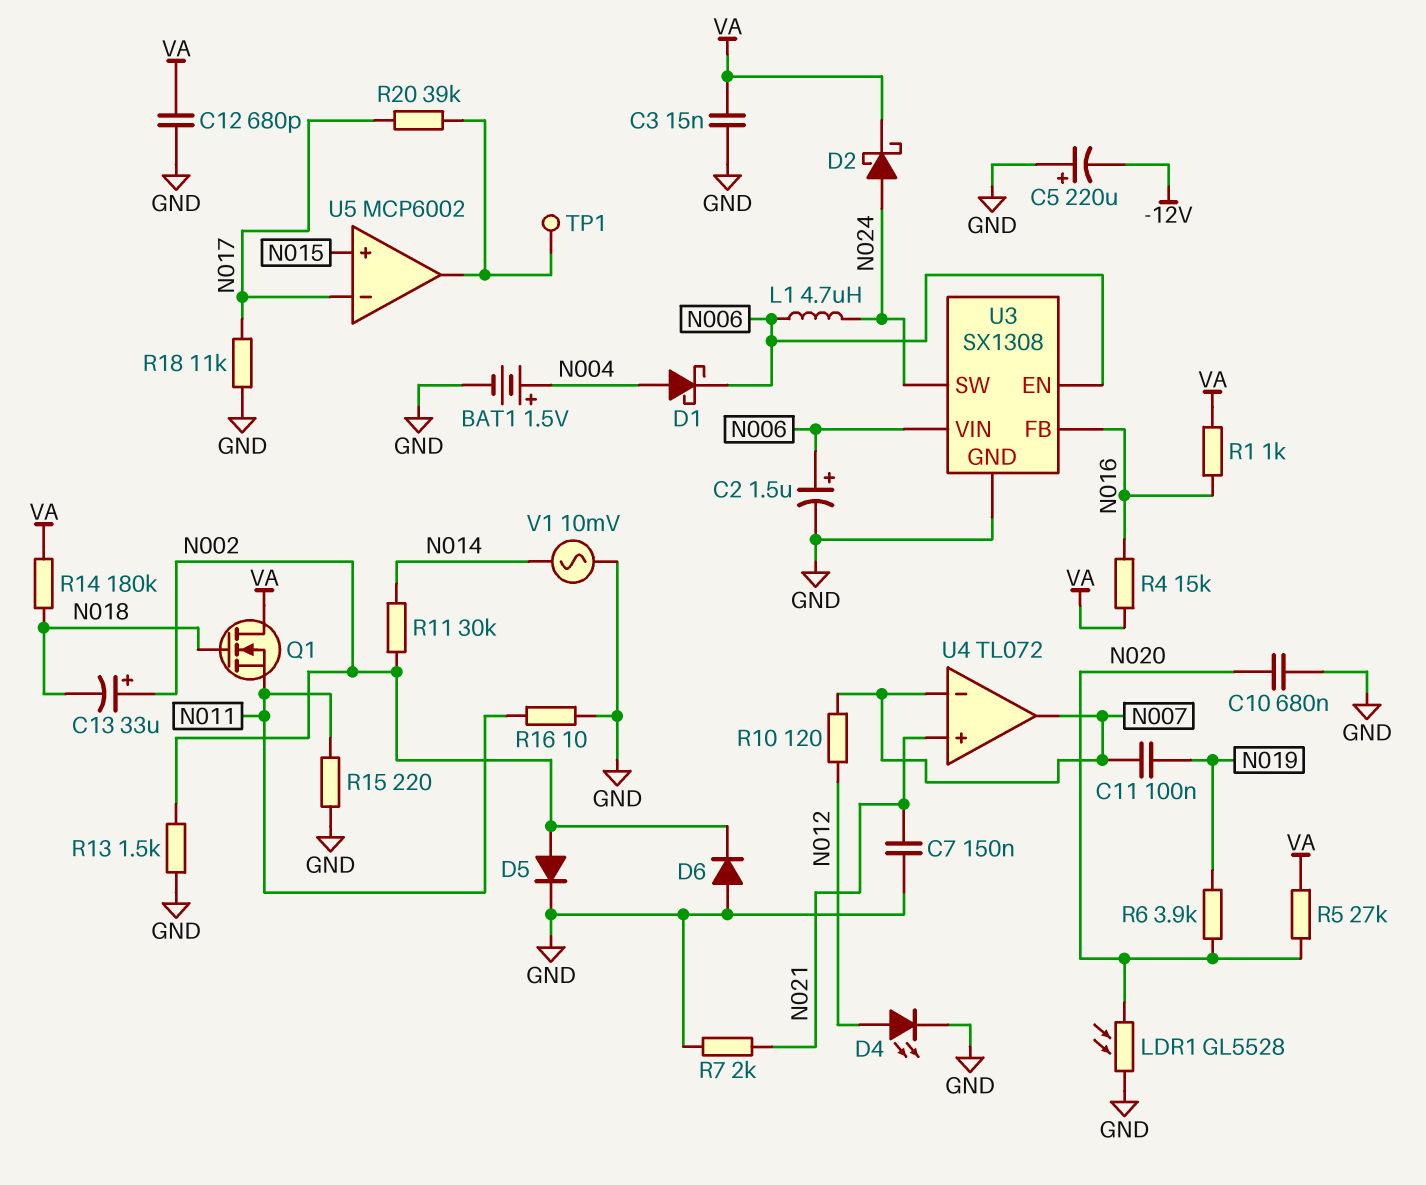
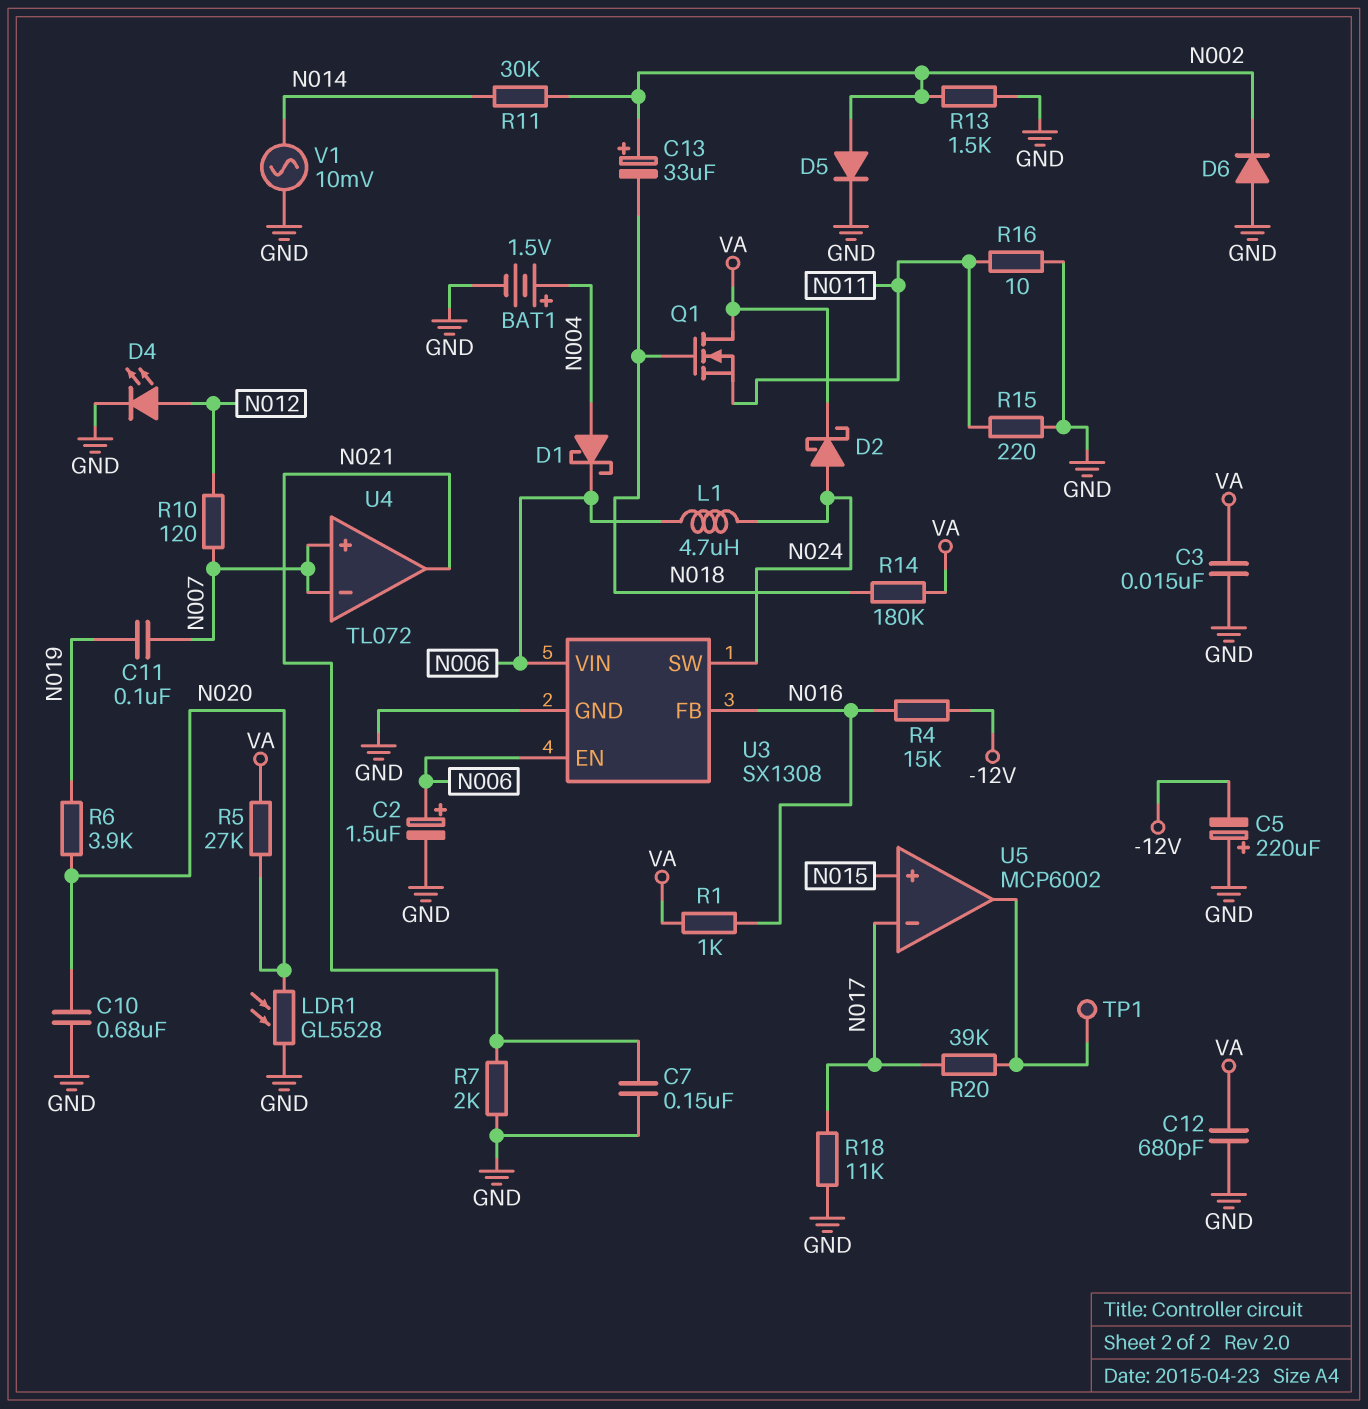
R4: 15k (N016, VA) -> 15k (-12V, N016)
U4 pin in+: N021 -> N007
U4 pin out: N007 -> N021

